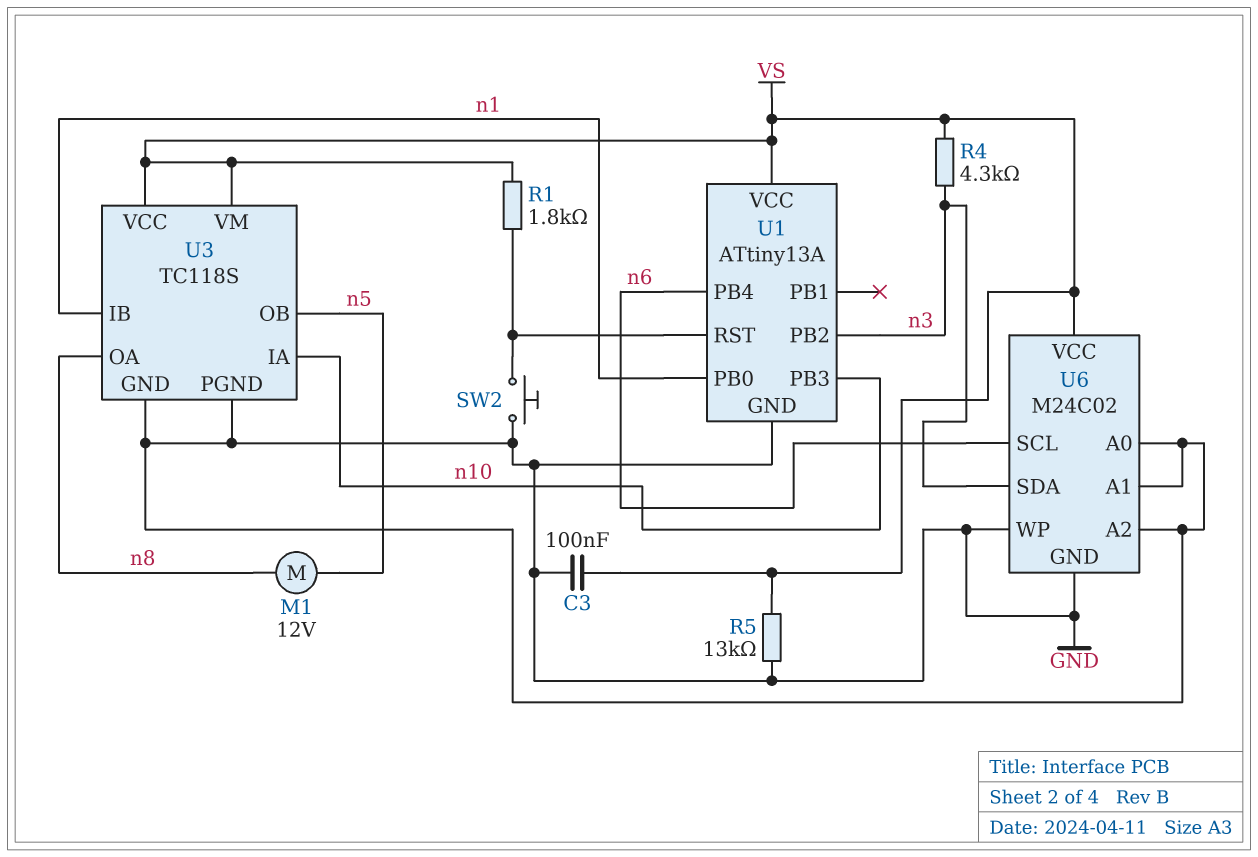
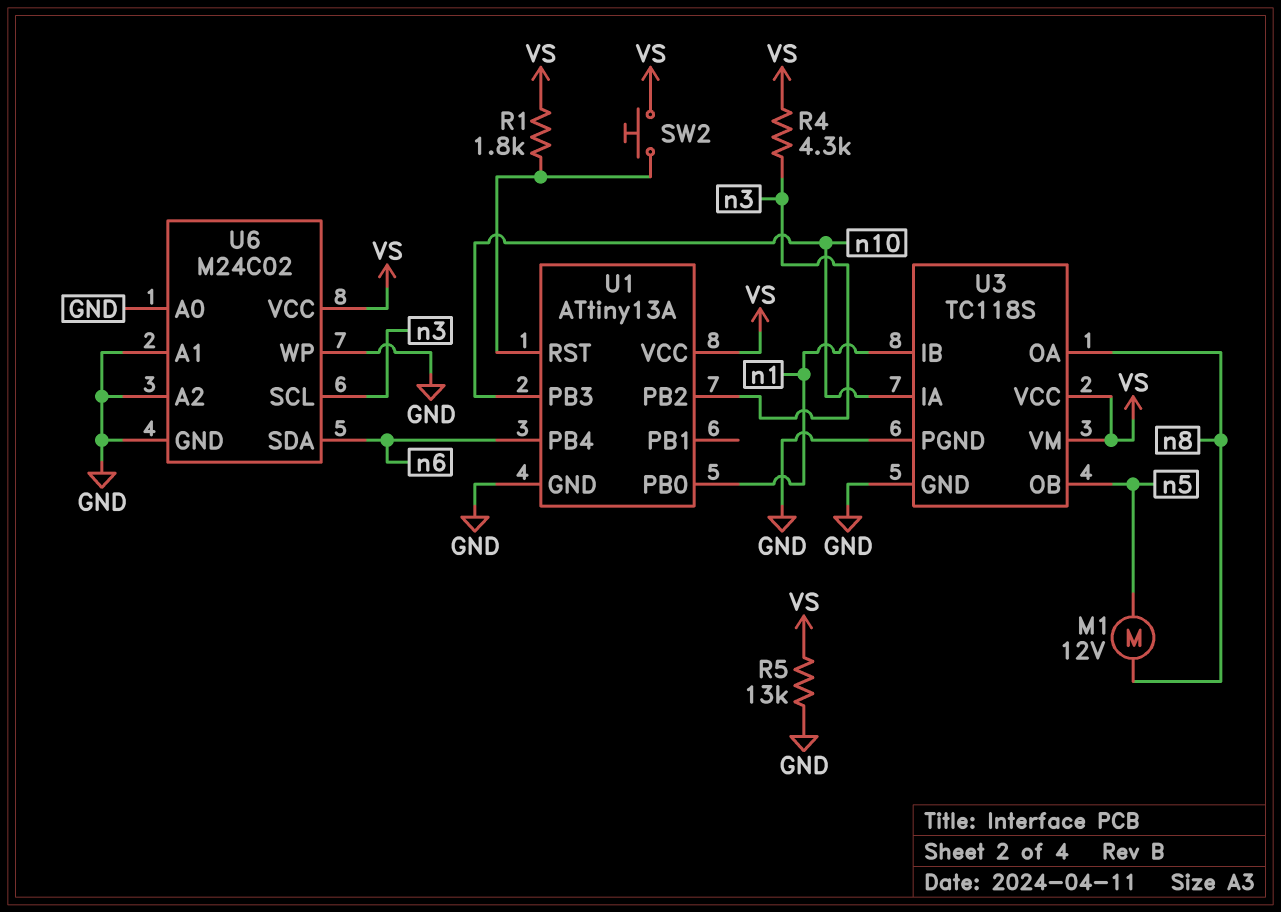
C3: 100nF (GND, VS) -> none
SW2: button (GND, U1/RST) -> button (U1/RST, VS)
U6 pin SCL: n6 -> n3
U6 pin SDA: n3 -> n6

